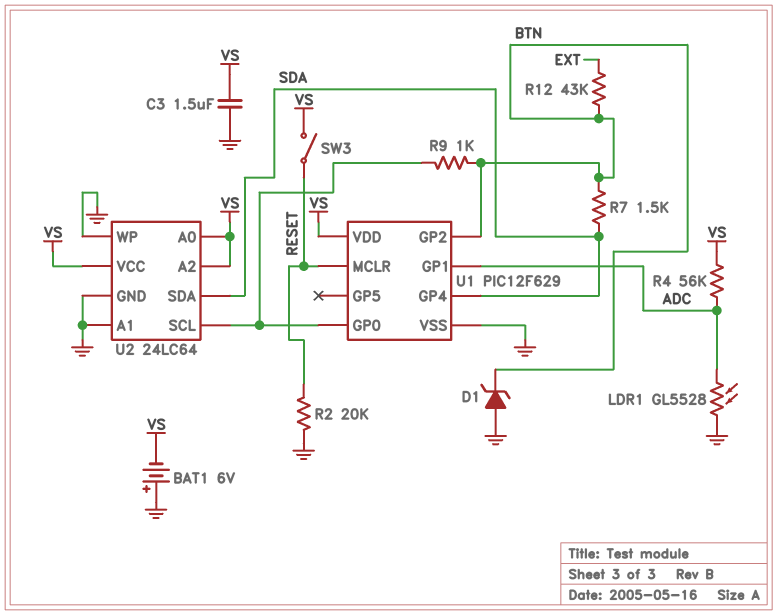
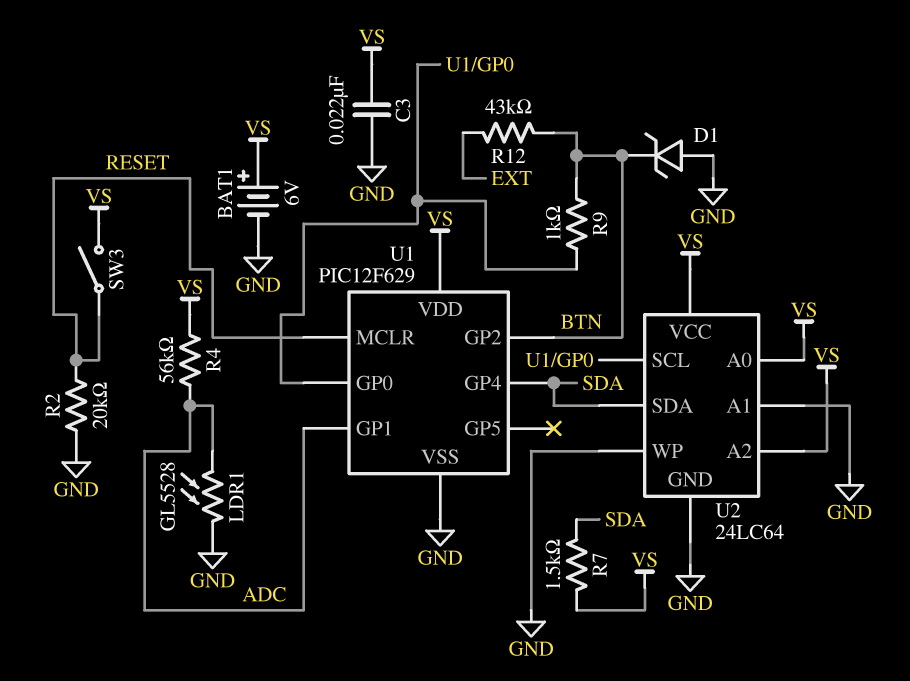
BAT1: 6V (plus GND, minus VS) -> 6V (plus VS, minus GND)
C3: 1.5uF (GND, VS) -> 22nF (GND, VS)
R7: 1.5k (BTN, SDA) -> 1.5k (SDA, VS)

